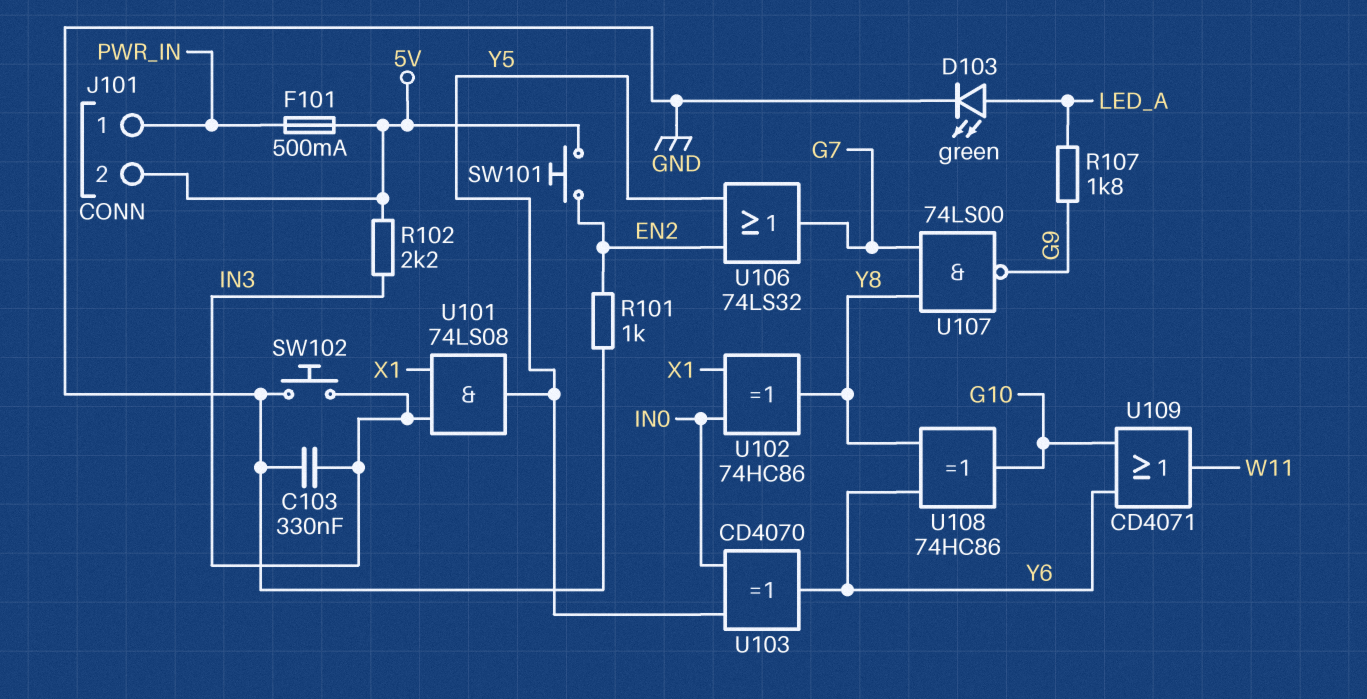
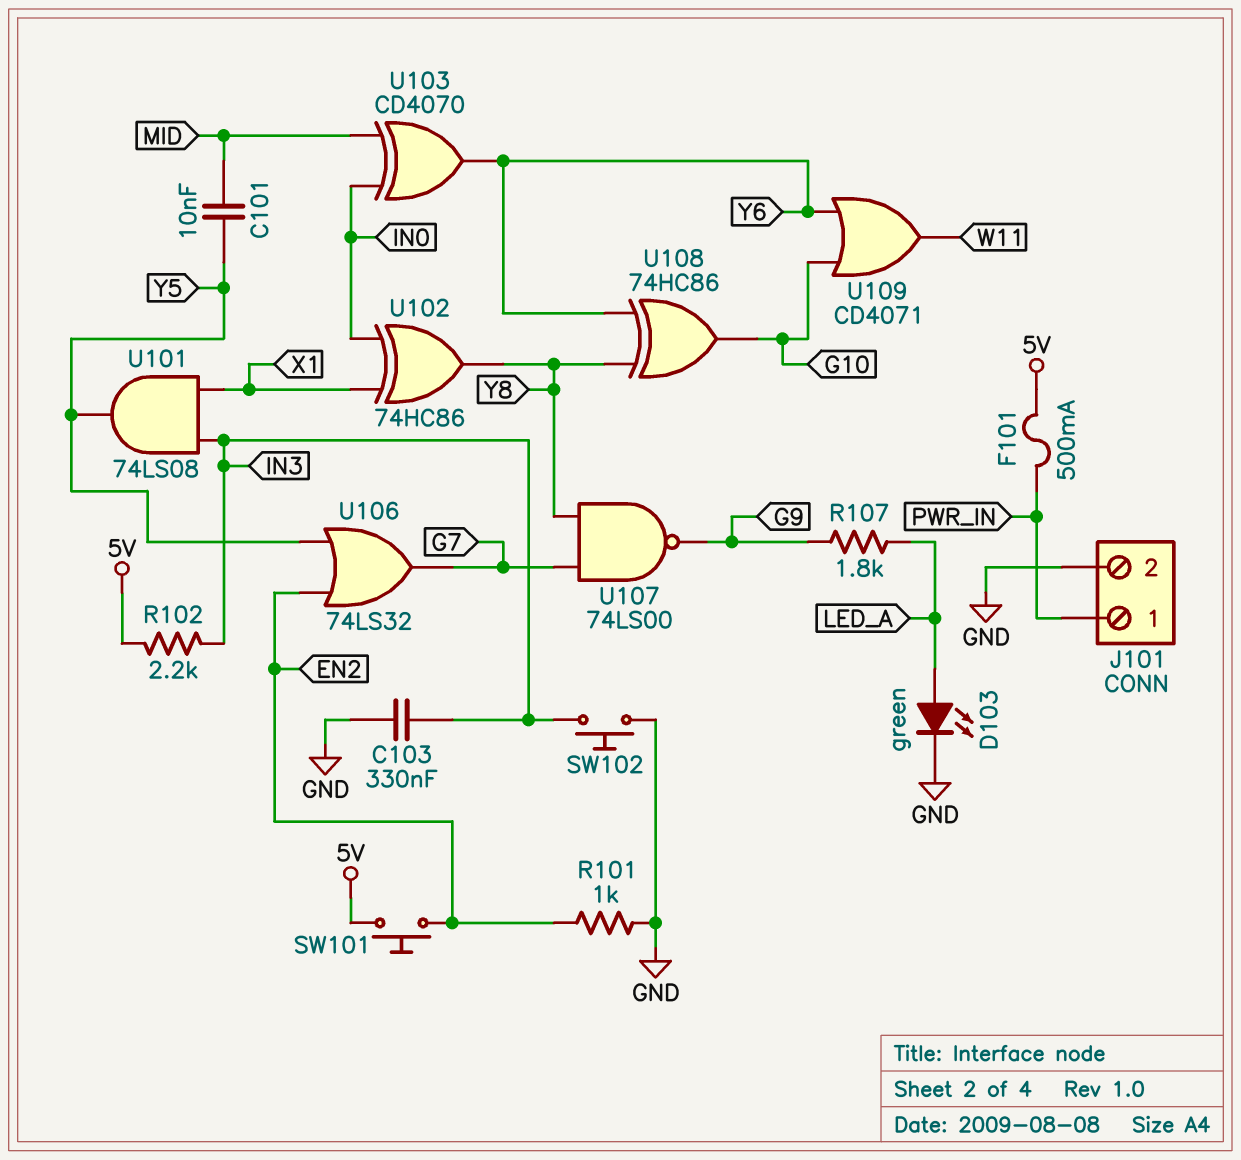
C101: none -> 10nF (MID, Y5)
J101 pin 2: 5V -> GND
U103: XOR CD4070 (in IN0, in Y5, out Y6) -> XOR CD4070 (in IN0, in MID, out Y6)

